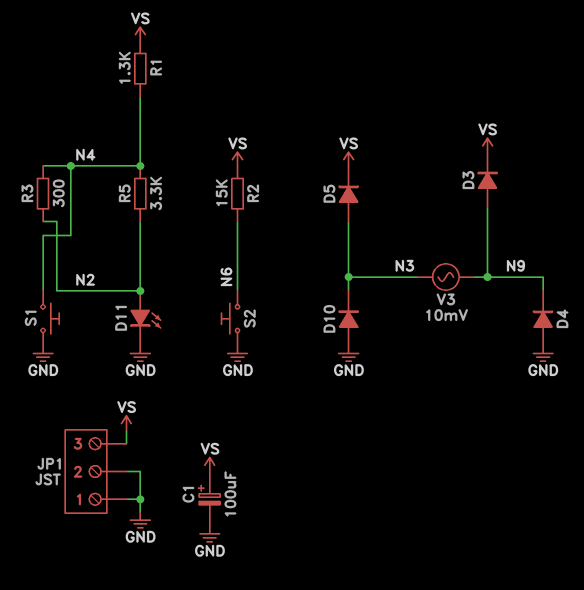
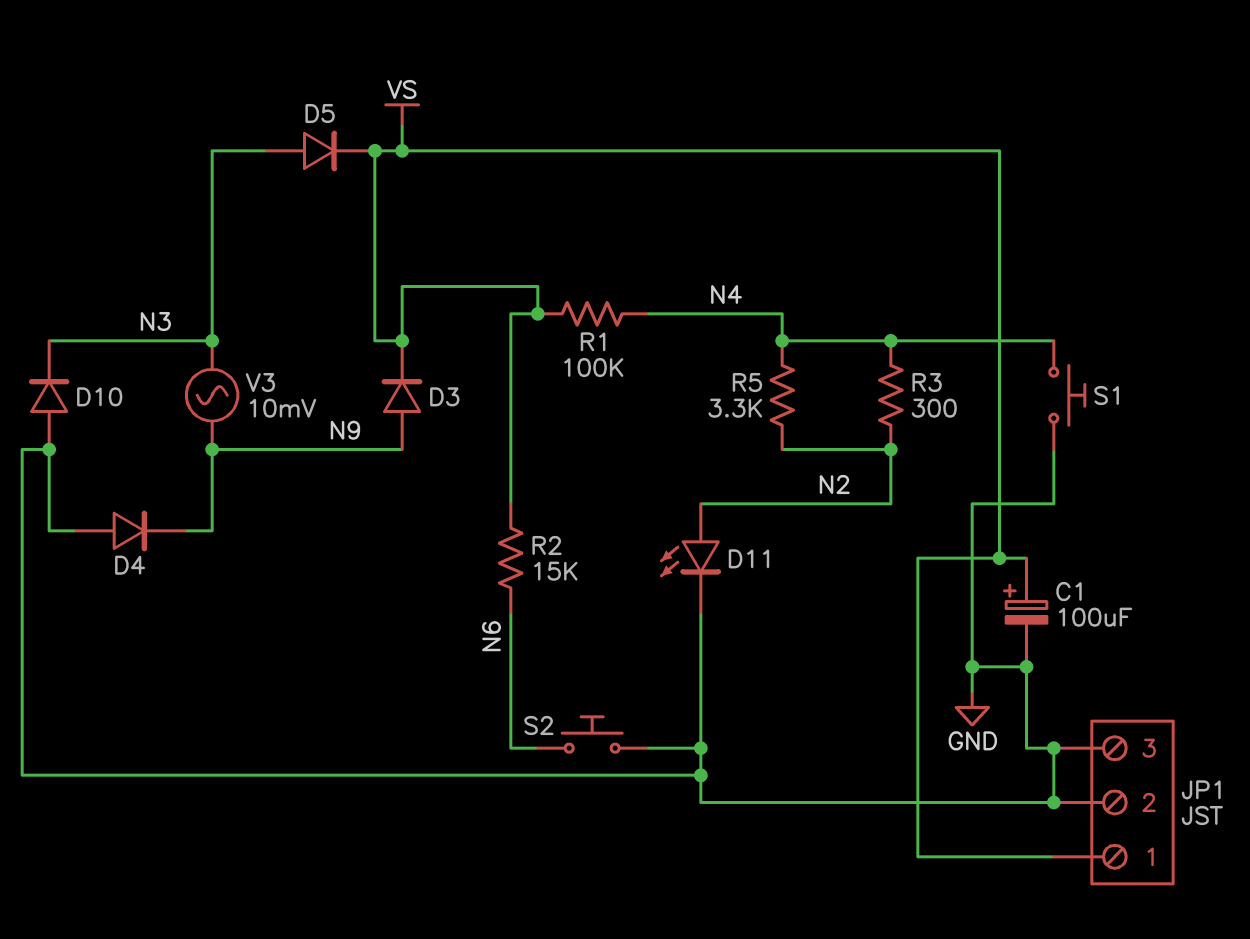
JP1 pin 1: GND -> VS
JP1 pin 3: VS -> GND
R1: 1.3k (N4, VS) -> 100k (N4, VS)

